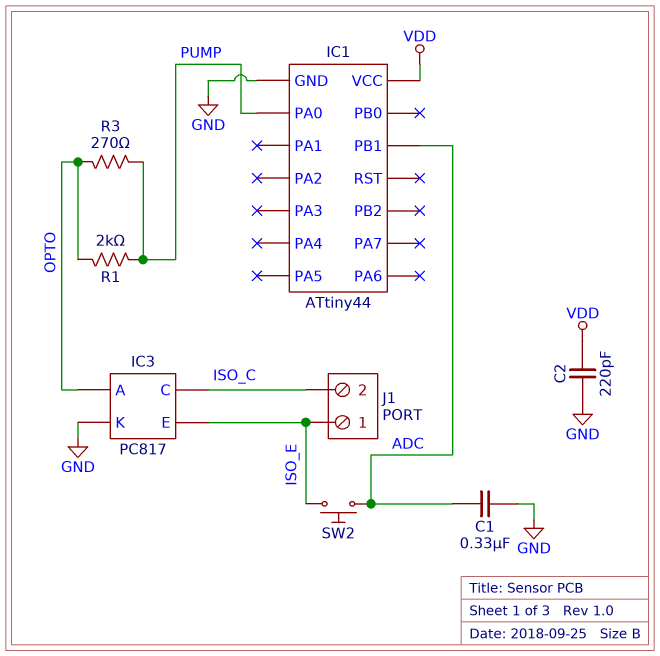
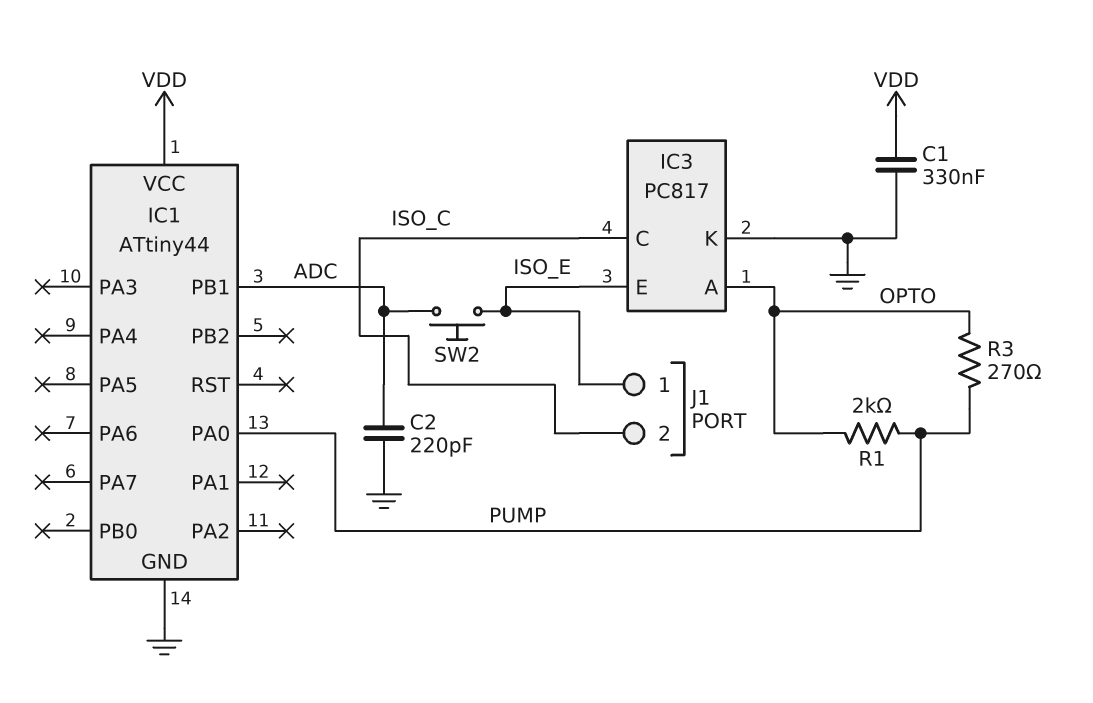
C1: 330nF (ADC, GND) -> 330nF (GND, VDD)
C2: 220pF (GND, VDD) -> 220pF (ADC, GND)

